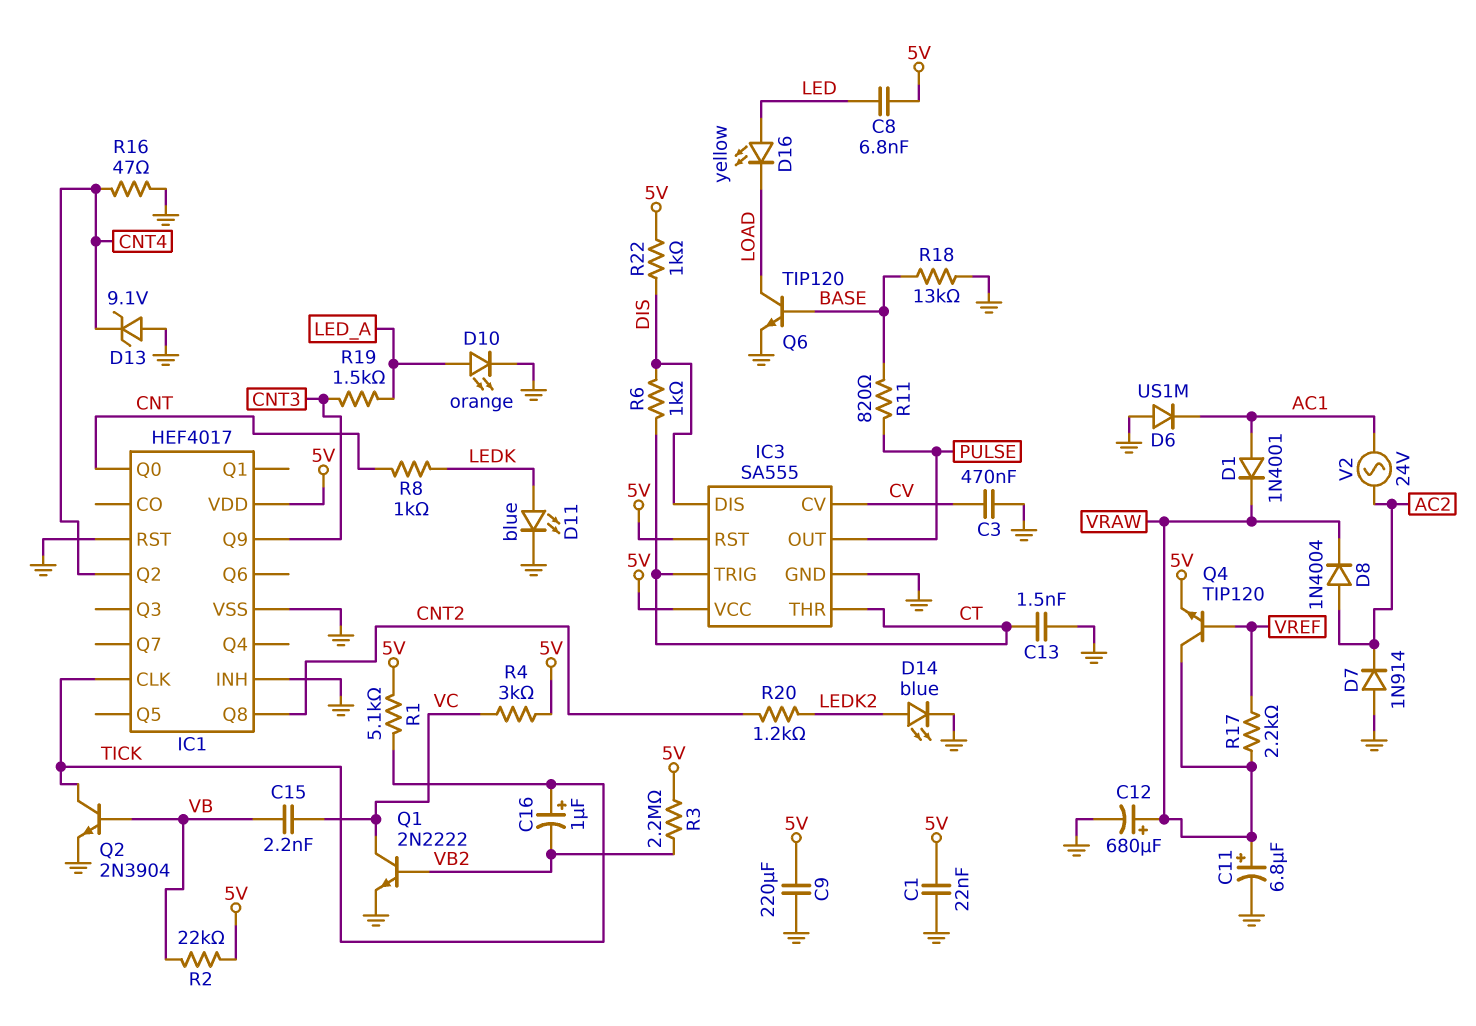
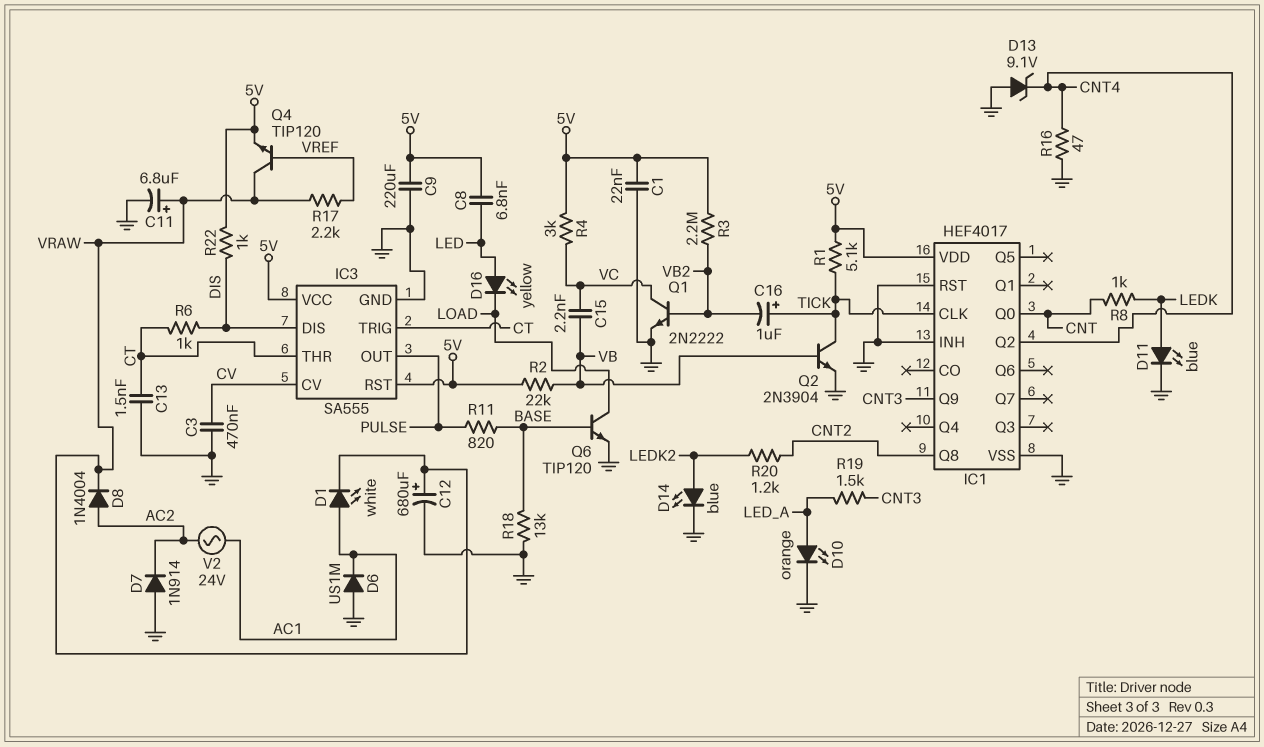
D1: diode 1N4001 (A AC1, K VRAW) -> LED white (A AC1, K VRAW)

